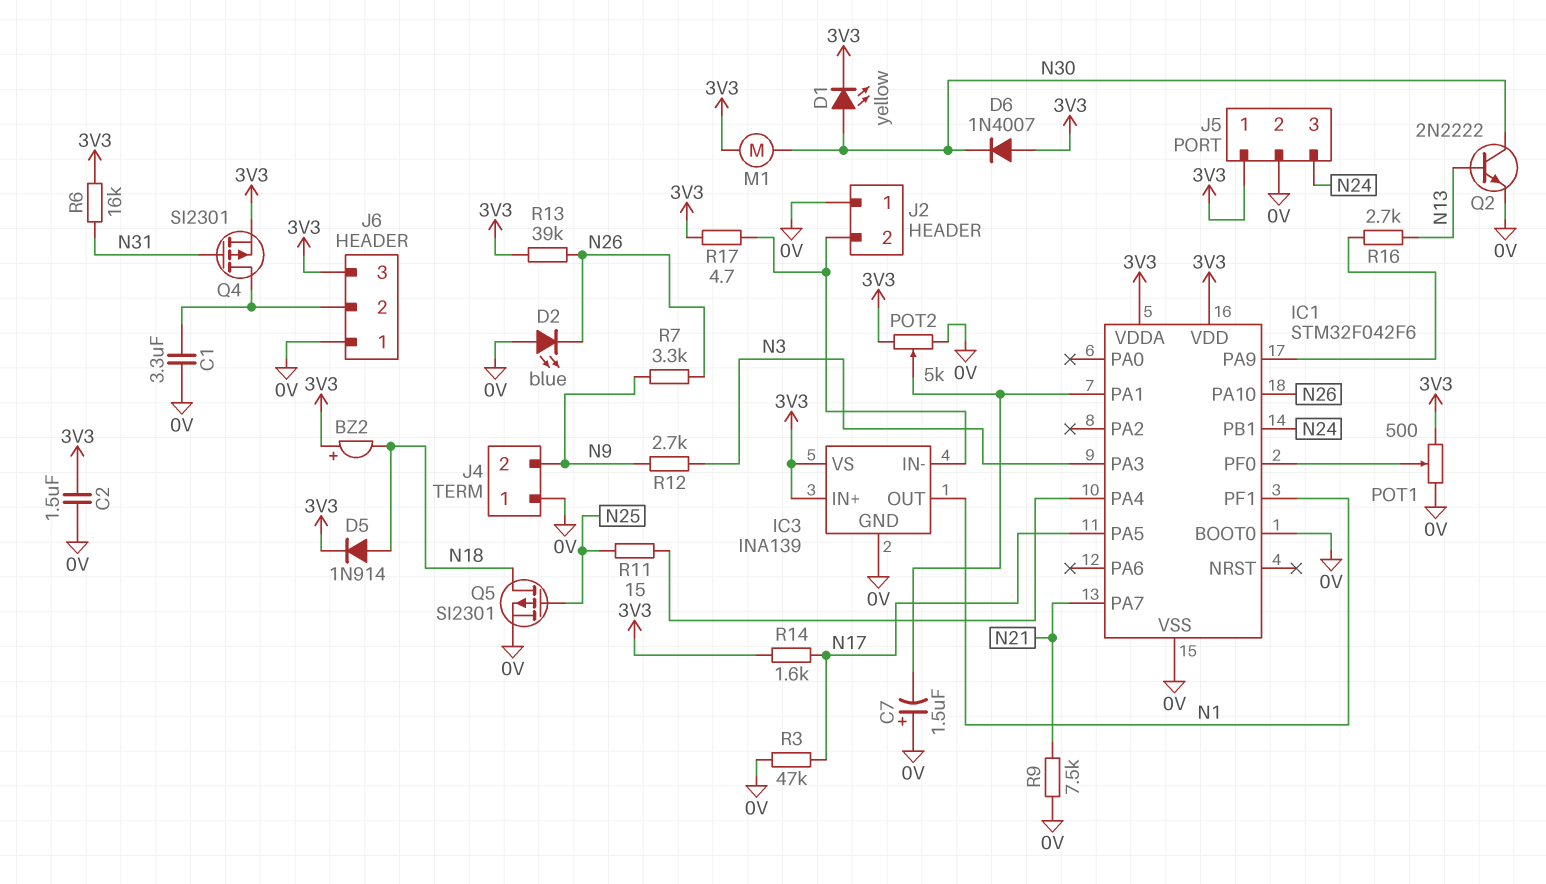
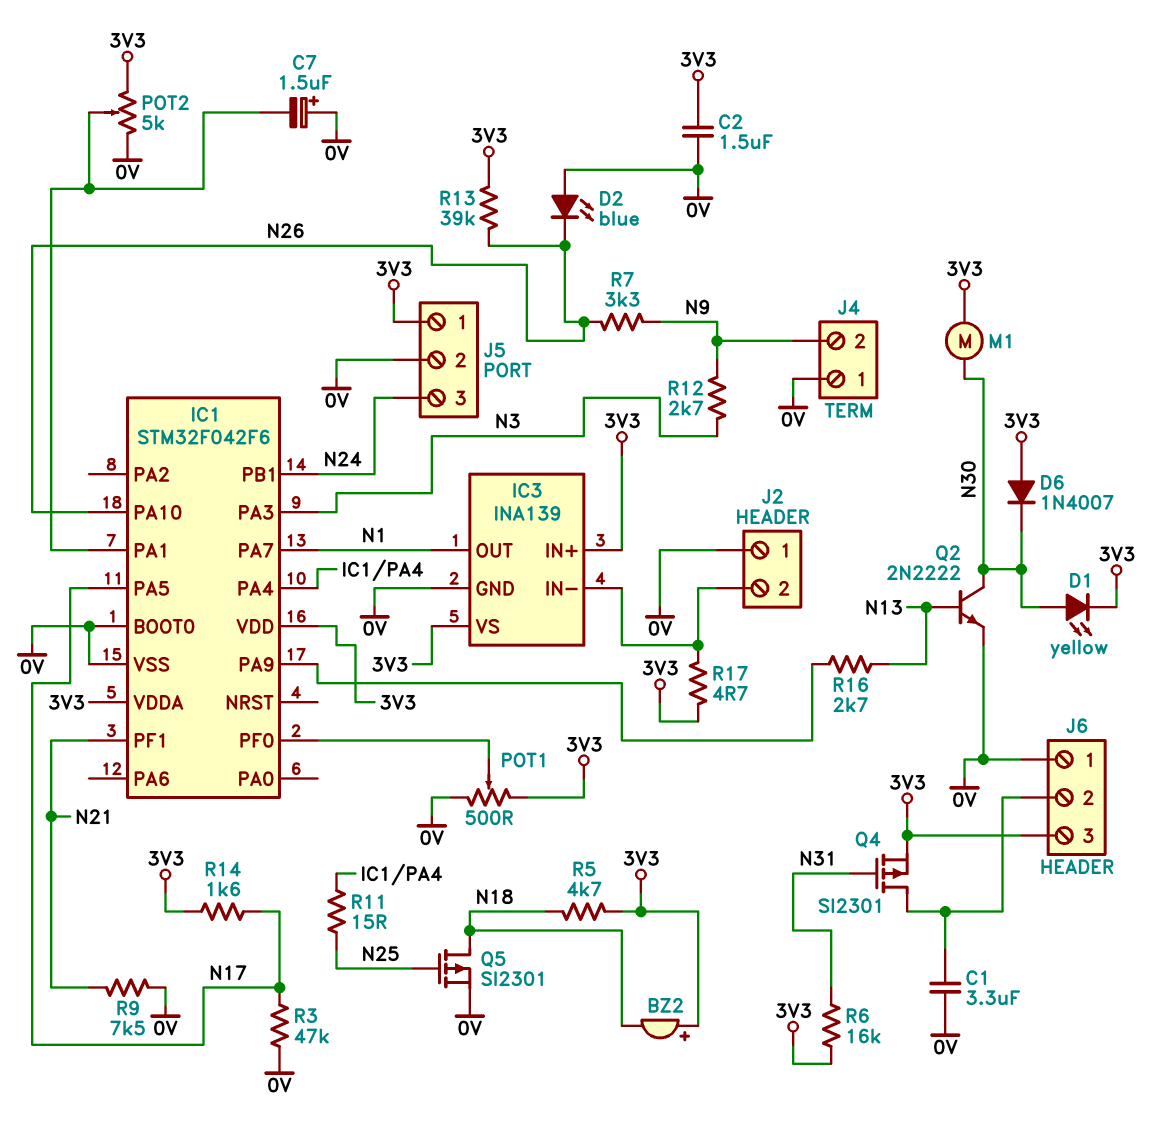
D5: diode 1N914 (A N18, K 3V3) -> none
IC1 pin PA7: N21 -> N1
IC1 pin PF1: N1 -> N21
R5: none -> 4.7k (3V3, N18)

